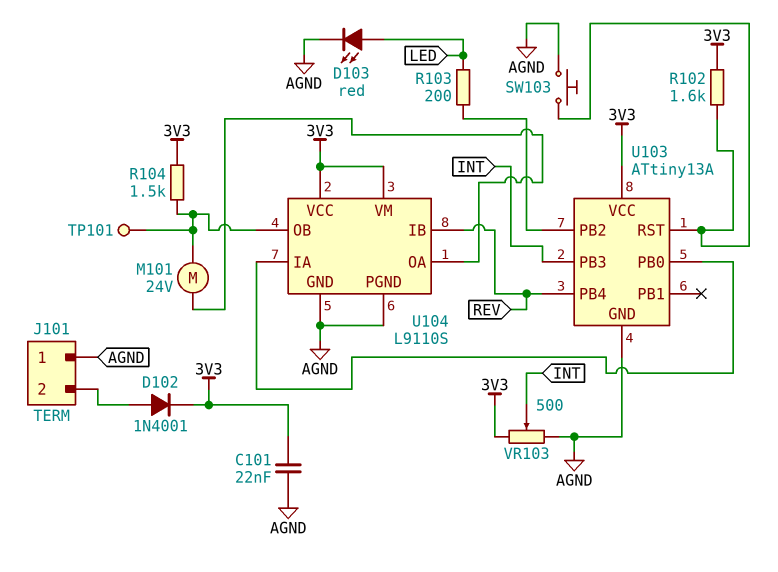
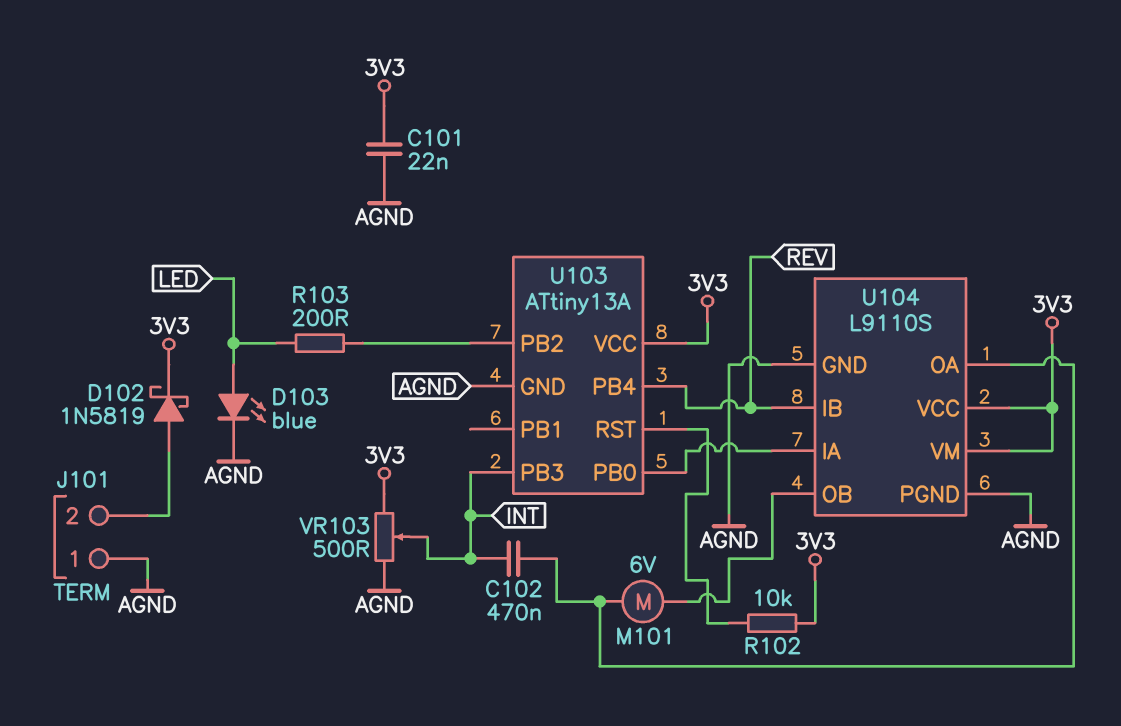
C102: none -> 470nF (INT, U104/OA)
D102: diode 1N4001 (A J101/2, K 3V3) -> schottky 1N5819 (A J101/2, K 3V3)
D103: LED red (A LED, K AGND) -> LED blue (A LED, K AGND)
M101: motor 24V (U104/OA, U104/OB) -> motor 6V (U104/OA, U104/OB)
R102: 1.6k (3V3, U103/RST) -> 10k (3V3, U103/RST)
R104: 1.5k (3V3, U104/OB) -> none
SW103: button (AGND, U103/RST) -> none
TP101: test point (U104/OB) -> none

